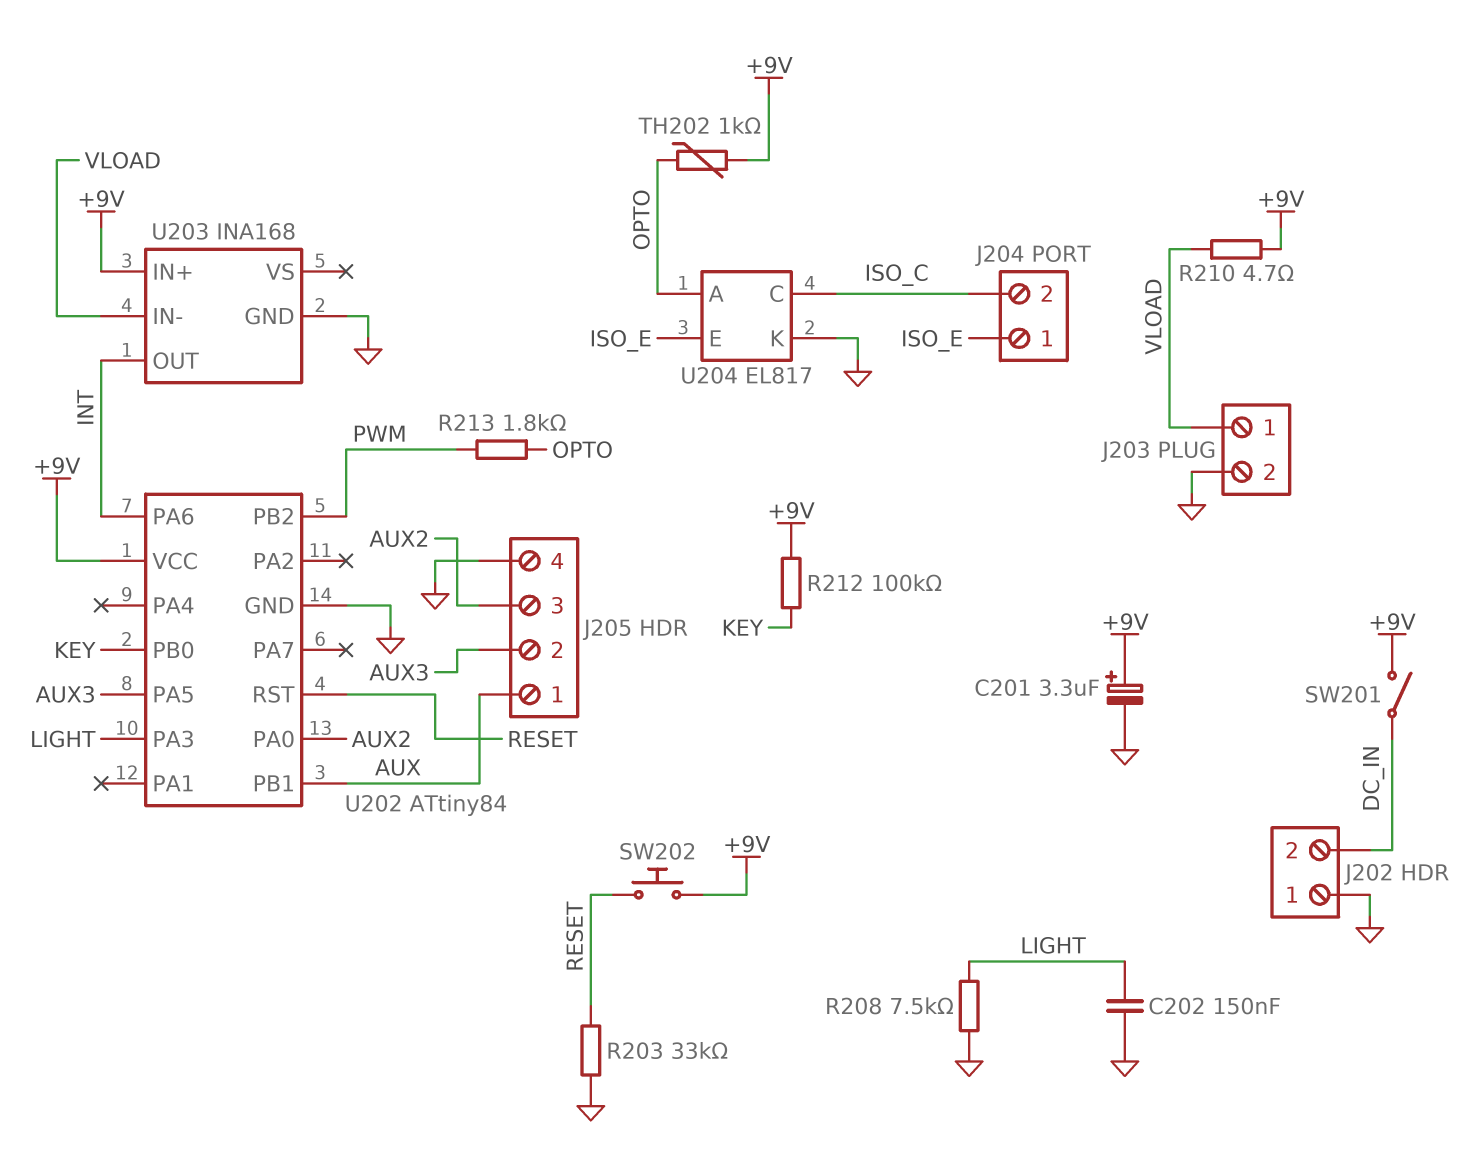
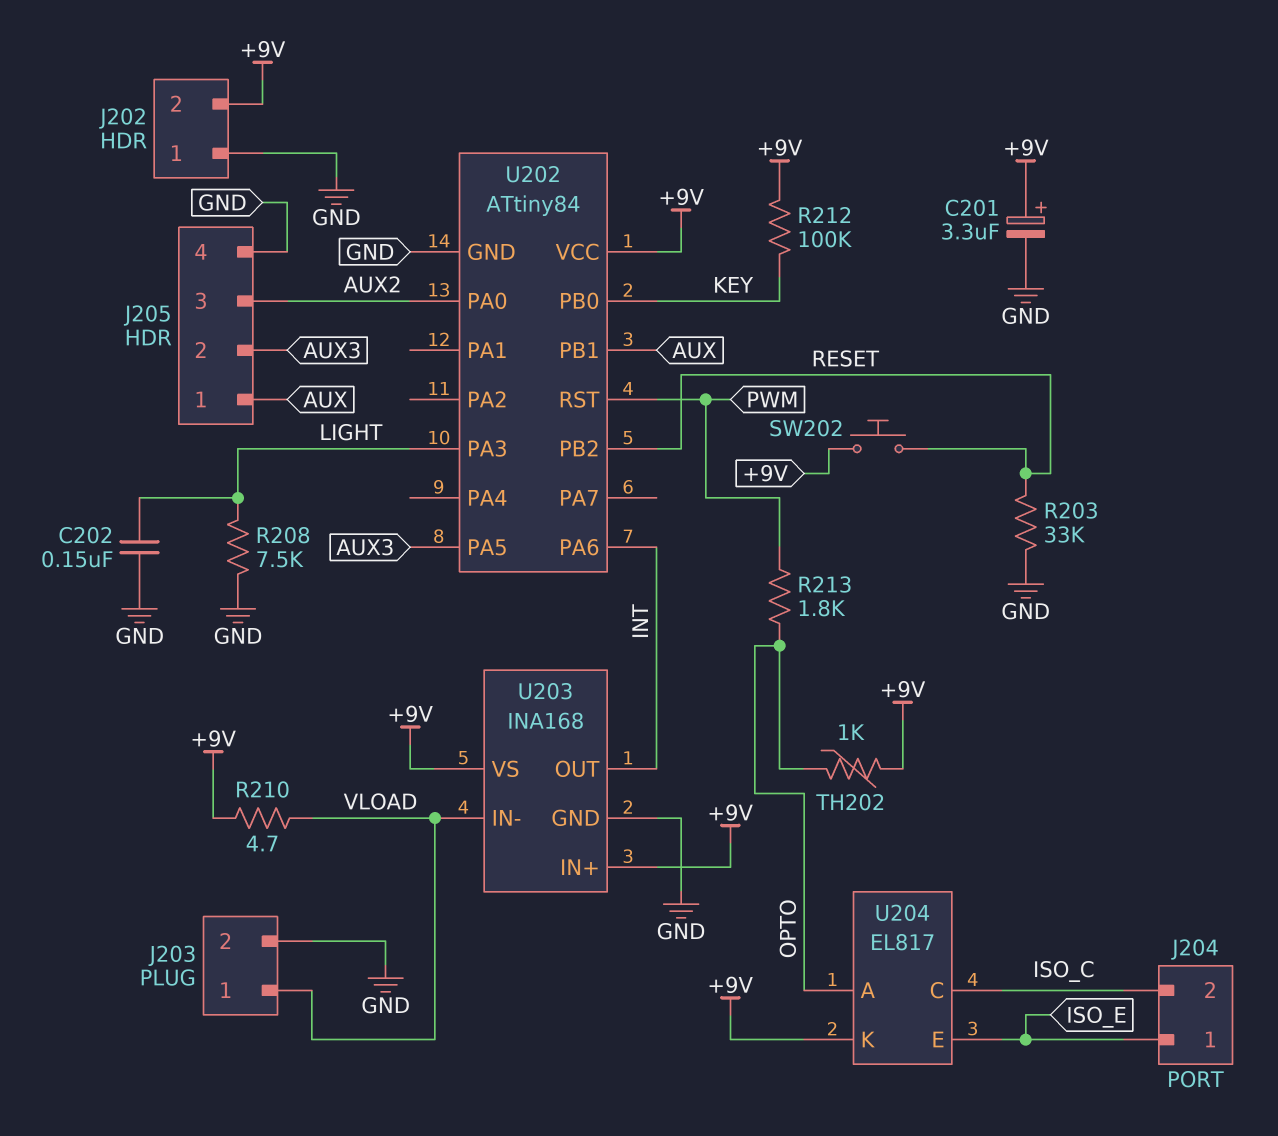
J202 pin 2: DC_IN -> +9V
SW201: switch (+9V, DC_IN) -> none
U202 pin PB2: PWM -> RESET
U202 pin RST: RESET -> PWM
U203 pin VS: none -> +9V
U204 pin K: GND -> +9V

